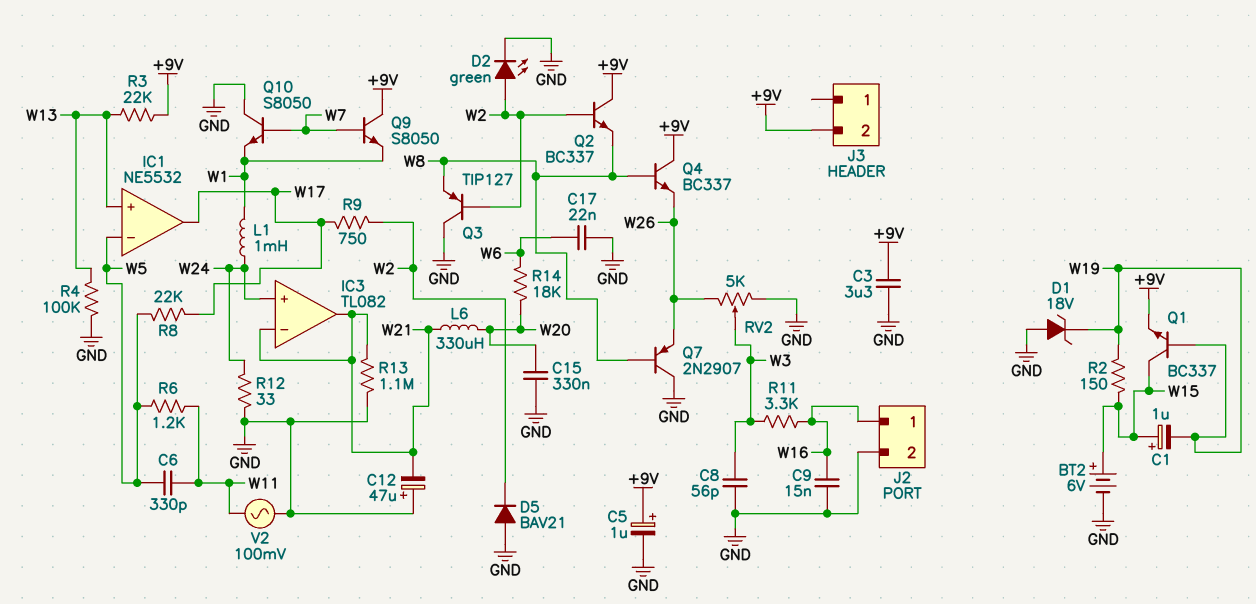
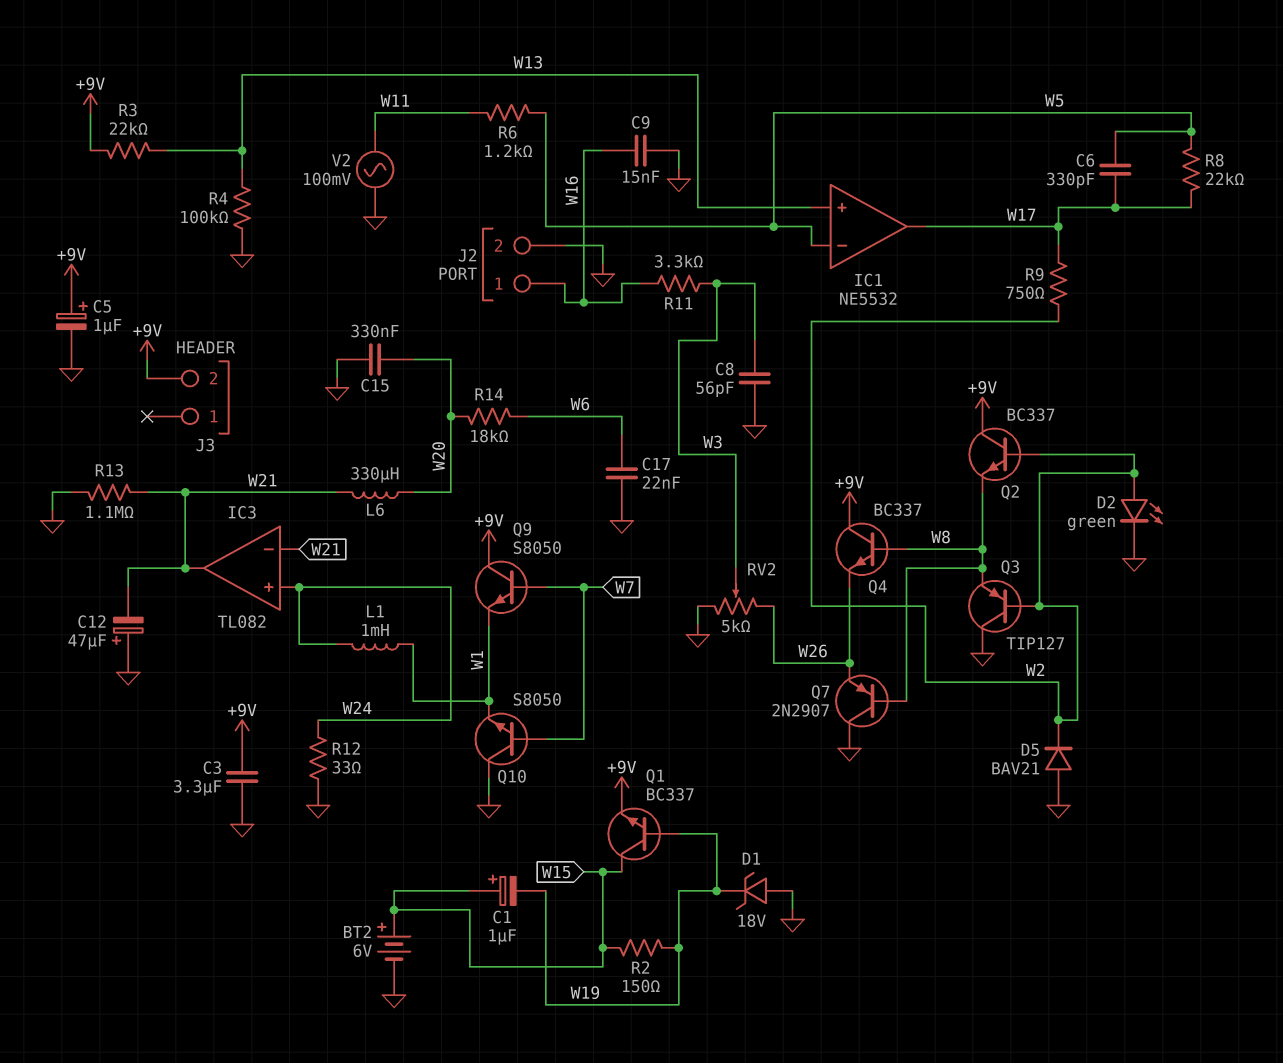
C6: 330pF (W5, W11) -> 330pF (W5, W17)

